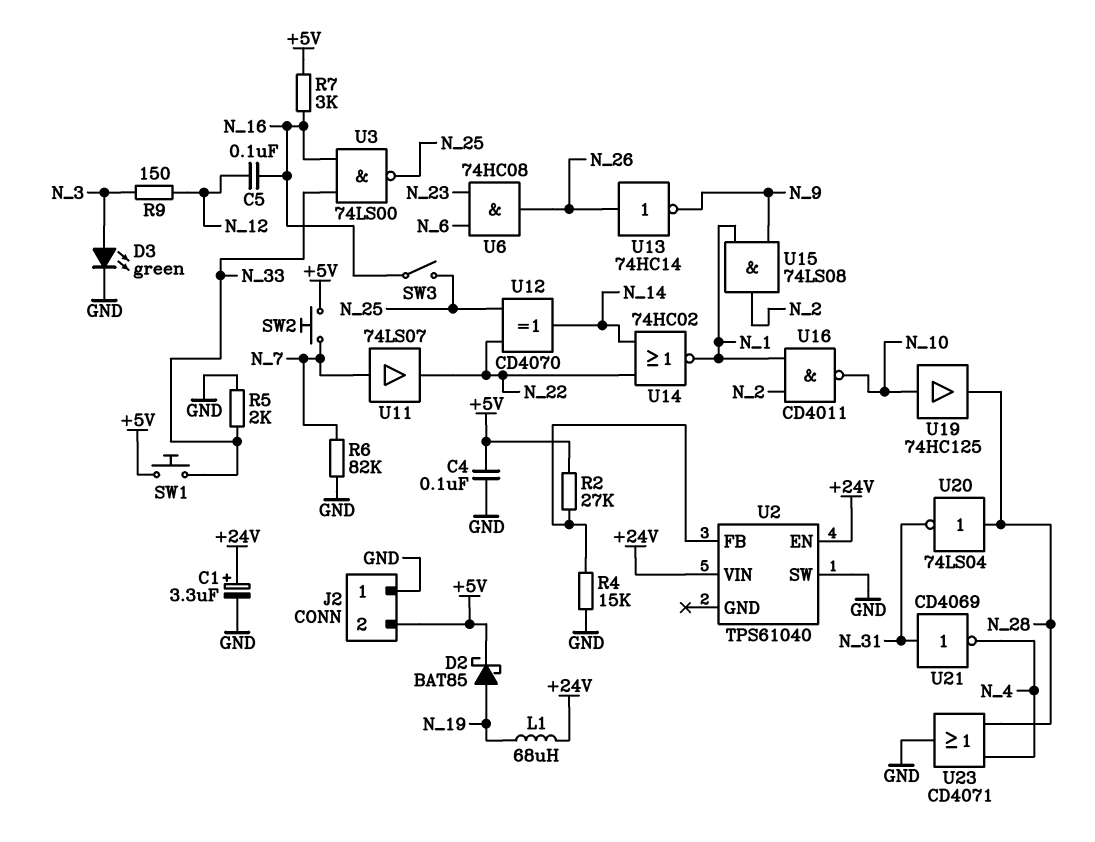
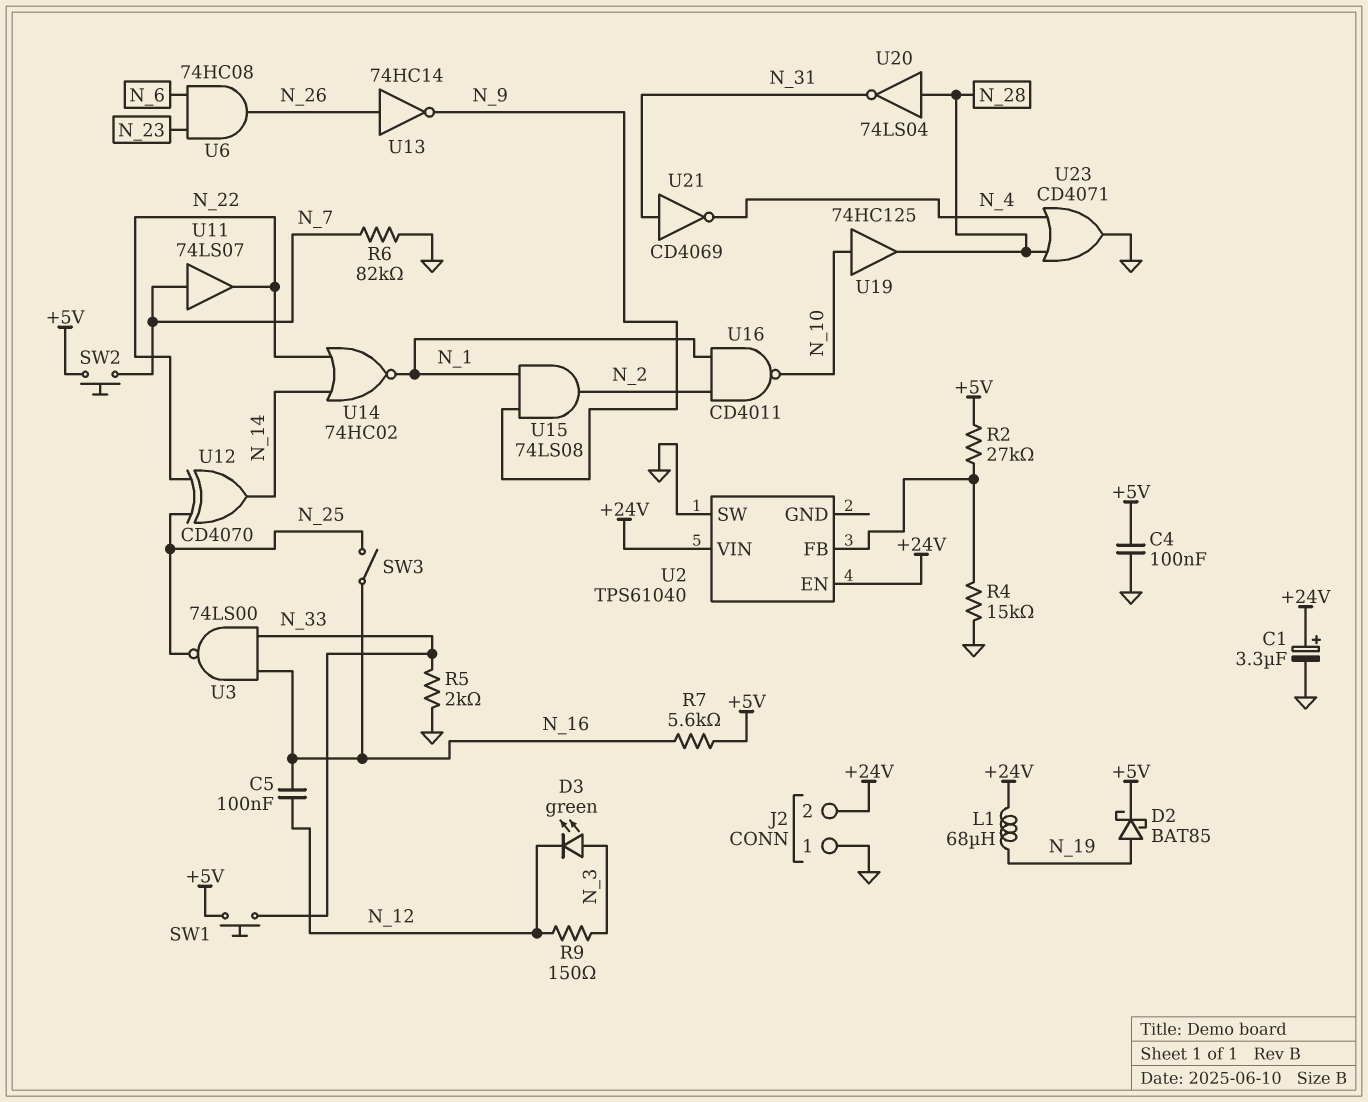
D3: LED green (A N_3, K GND) -> LED green (A N_3, K N_12)
J2 pin 2: +5V -> +24V
R7: 3k (+5V, N_16) -> 5.6k (+5V, N_16)

